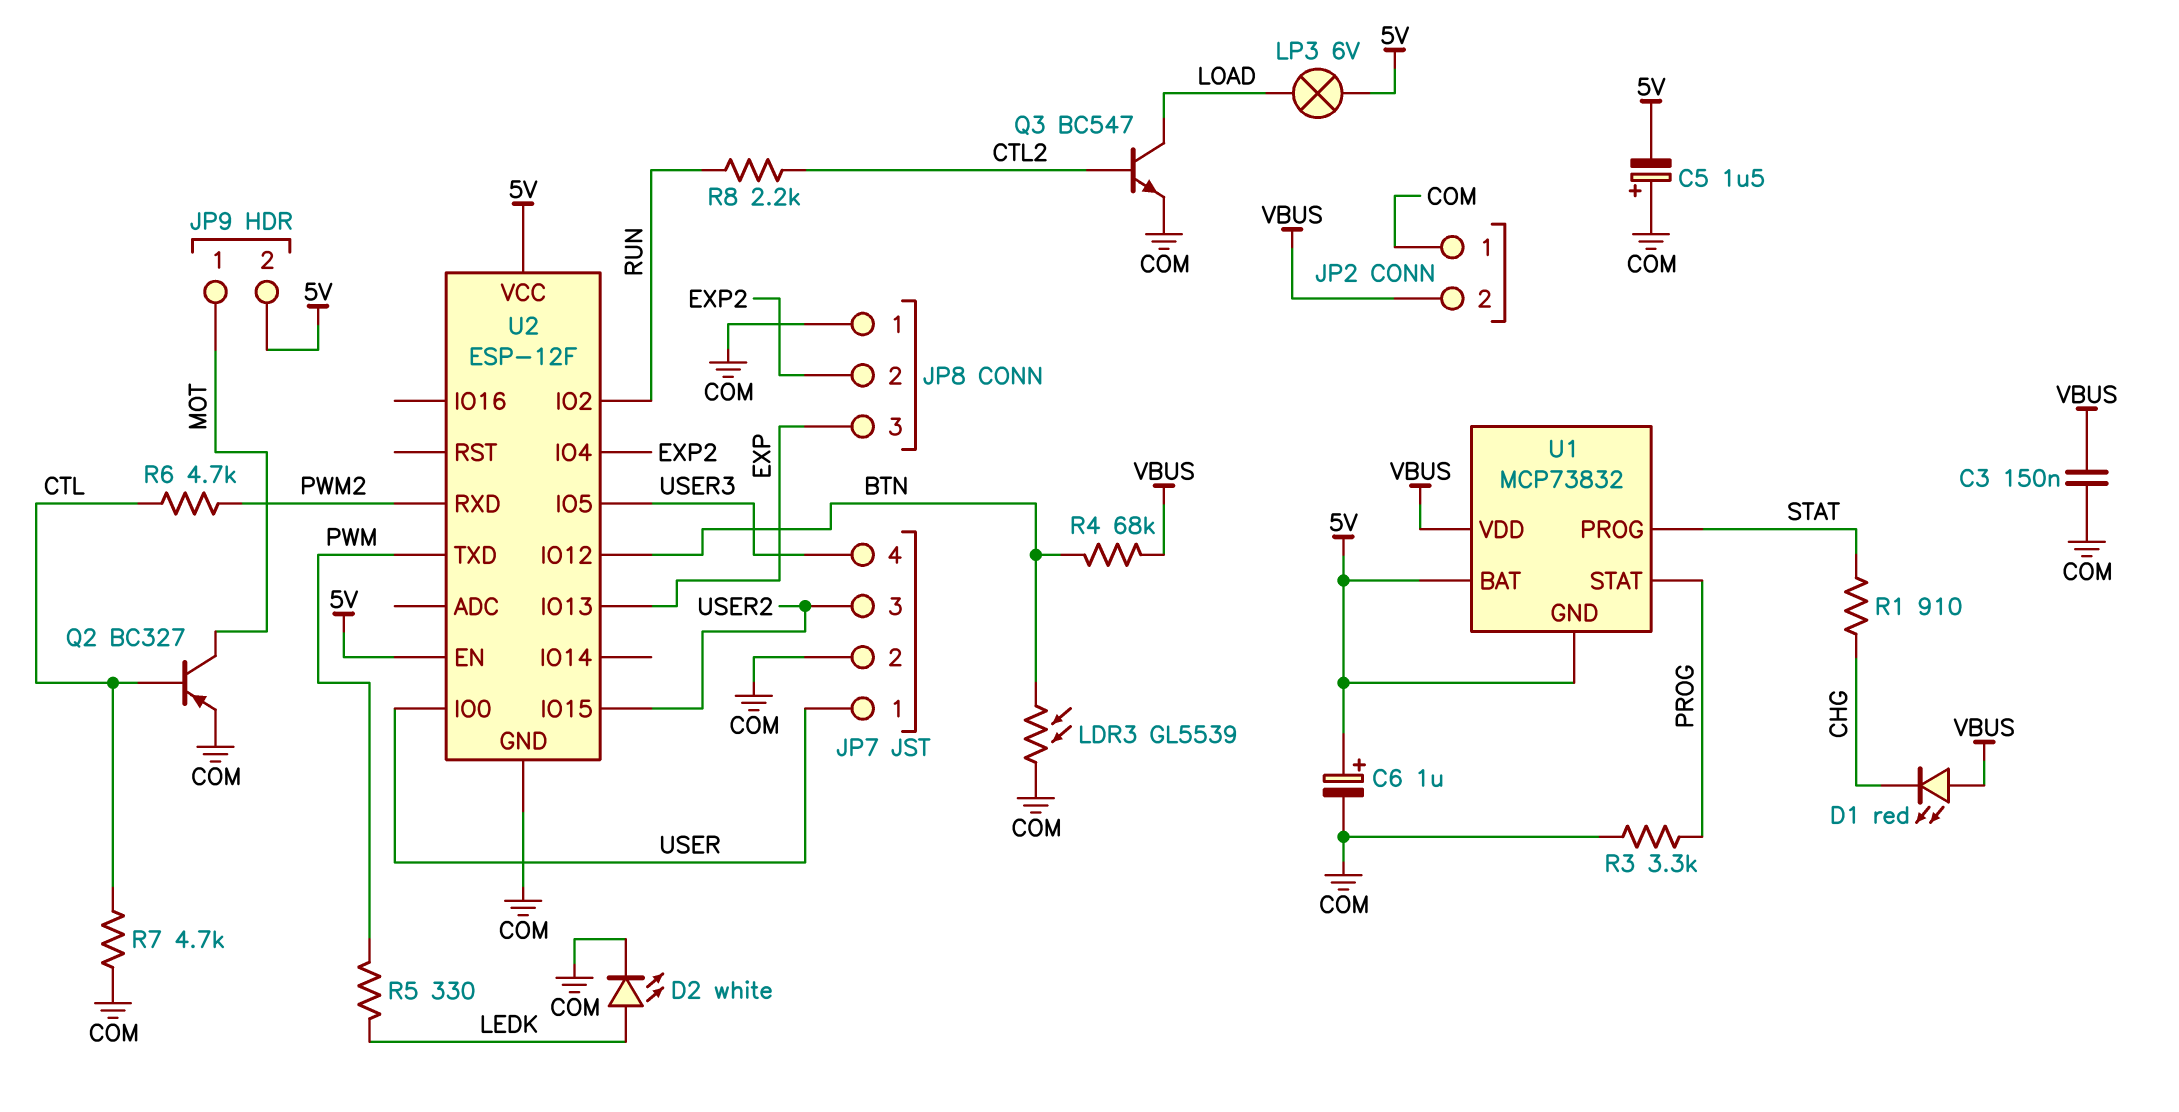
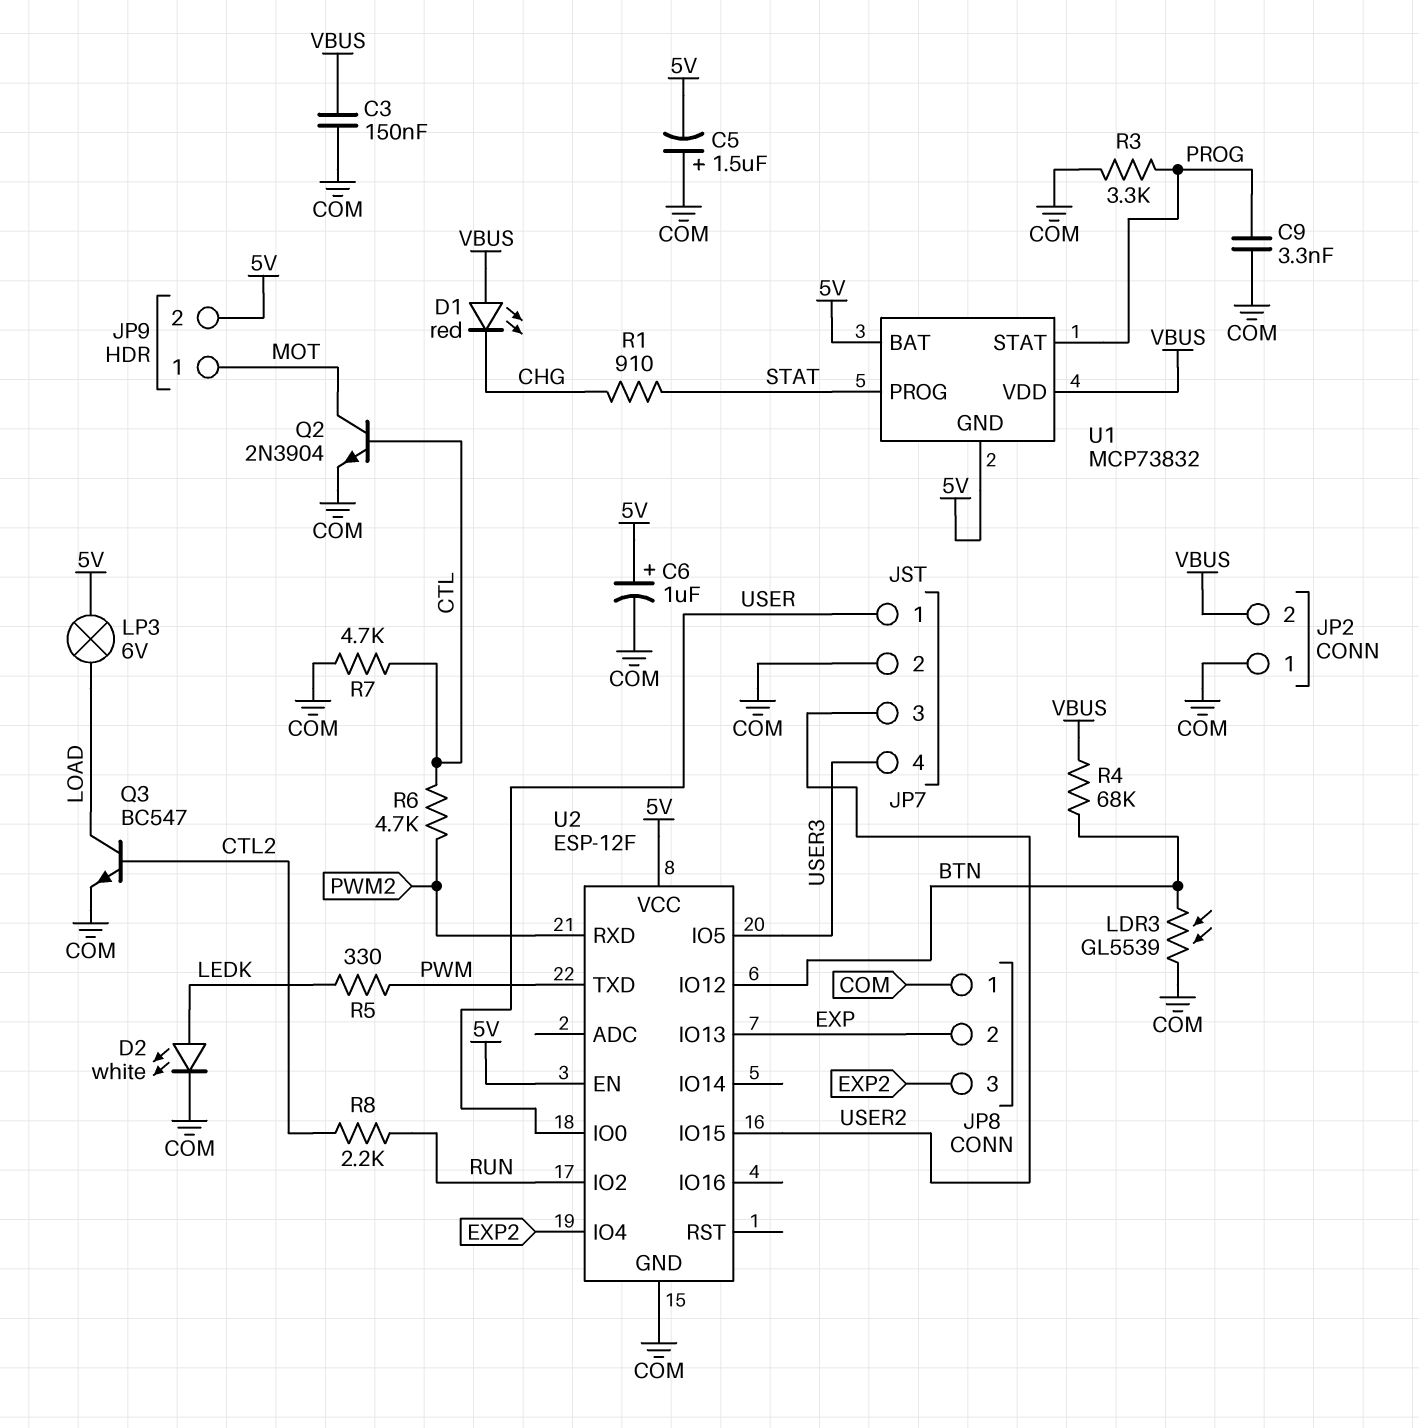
C9: none -> 3.3nF (COM, PROG)
JP8 pin 2: EXP2 -> EXP
JP8 pin 3: EXP -> EXP2
Q2: PNP BC327 (B CTL, C MOT, E COM) -> NPN 2N3904 (B CTL, C MOT, E COM)

